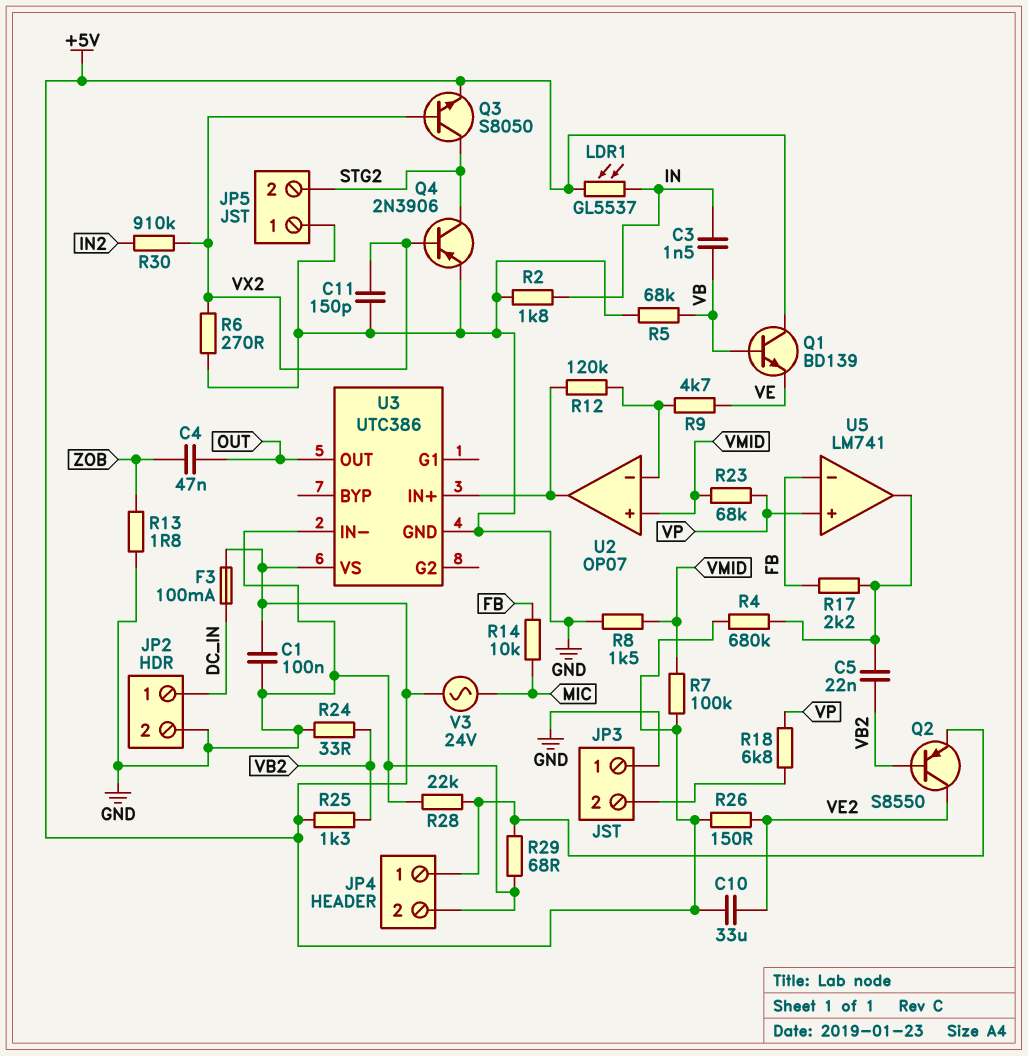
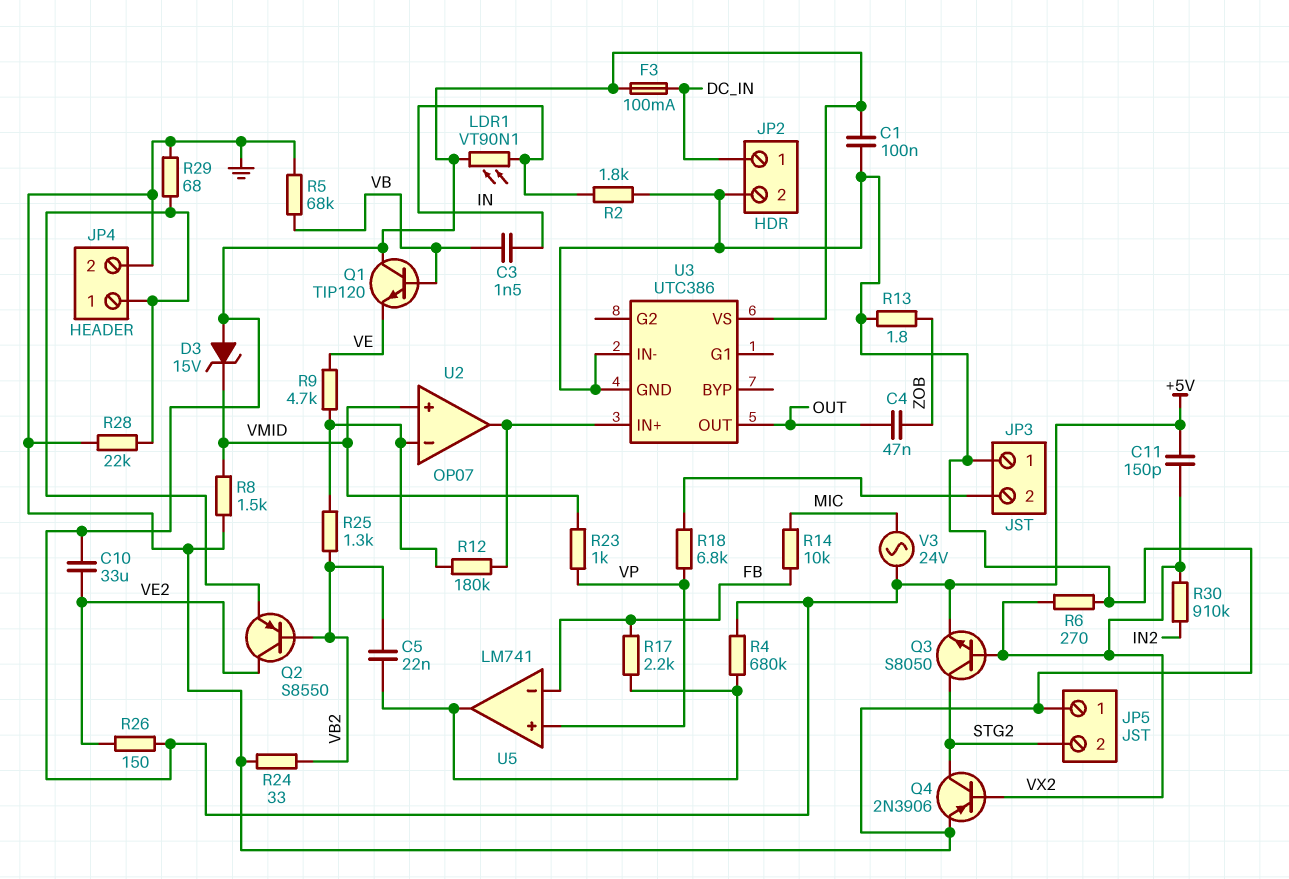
C11: 150pF (GND, VX2) -> 150pF (+5V, VX2)
D3: none -> zener 15V (A +5V, K VMID)
LDR1: GL5537 (+5V, IN) -> VT90N1 (+5V, IN)
Q1: NPN BD139 (B VB, C +5V, E VE) -> NPN TIP120 (B VB, C +5V, E VE)
R7: 100k (+5V, VMID) -> none
R12: 120k (U2/in-, U2/out) -> 180k (U2/in-, U2/out)
R23: 68k (VMID, VP) -> 1k (VMID, VP)
R25: 1.3k (+5V, VB2) -> 1.3k (U2/in-, VB2)

